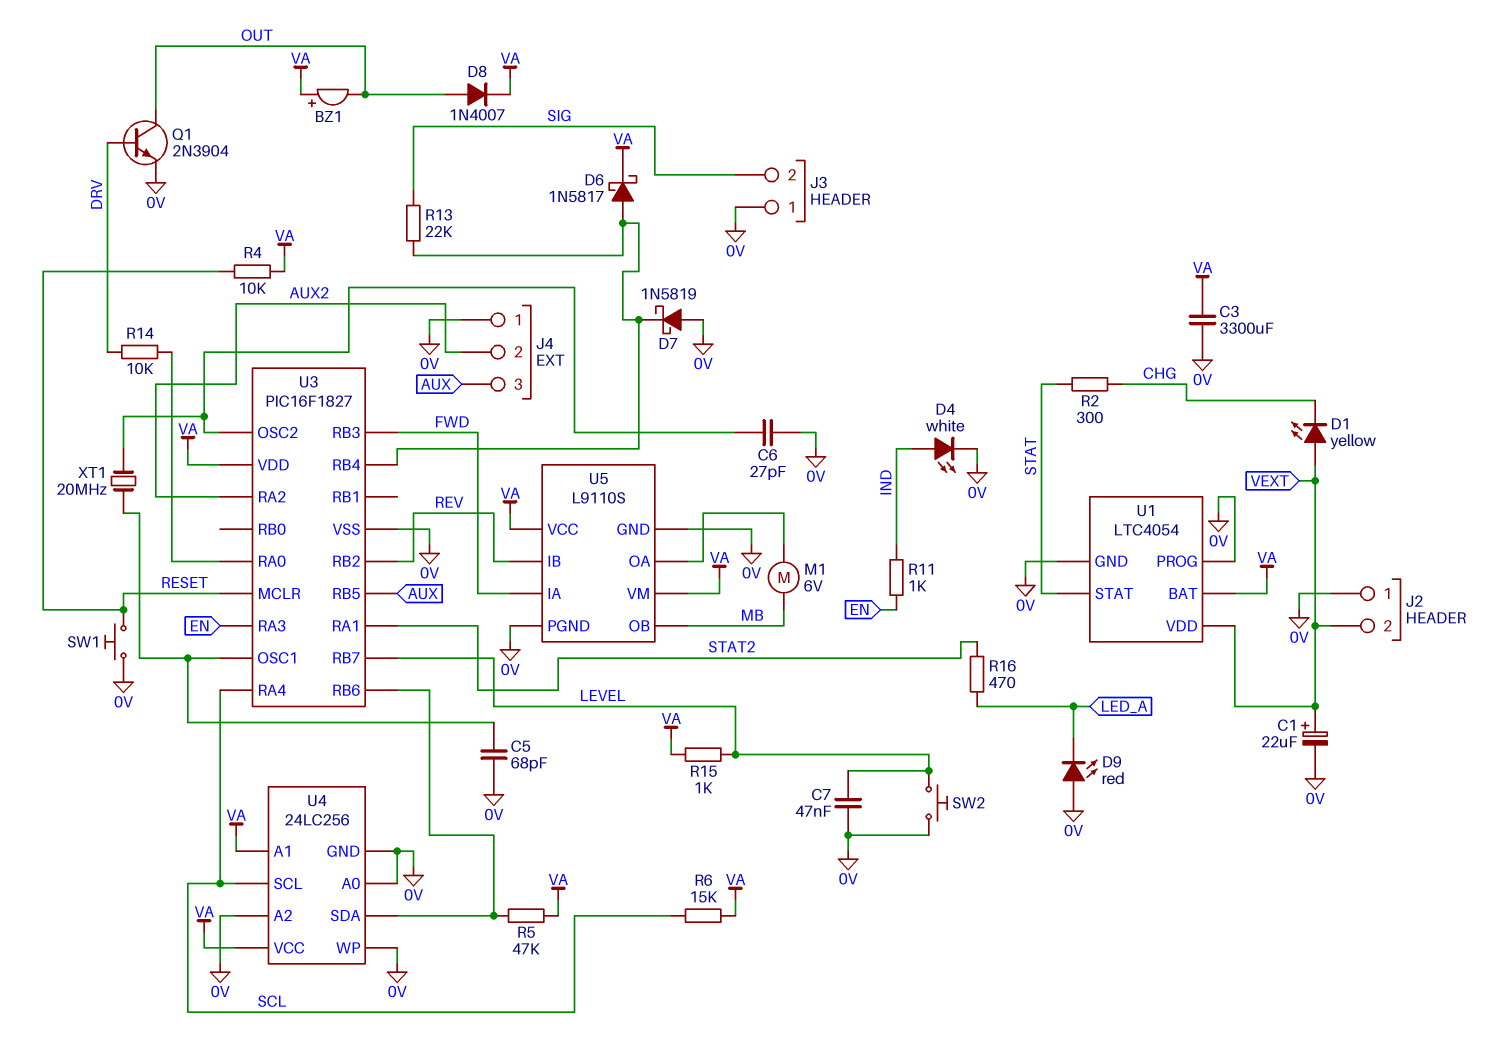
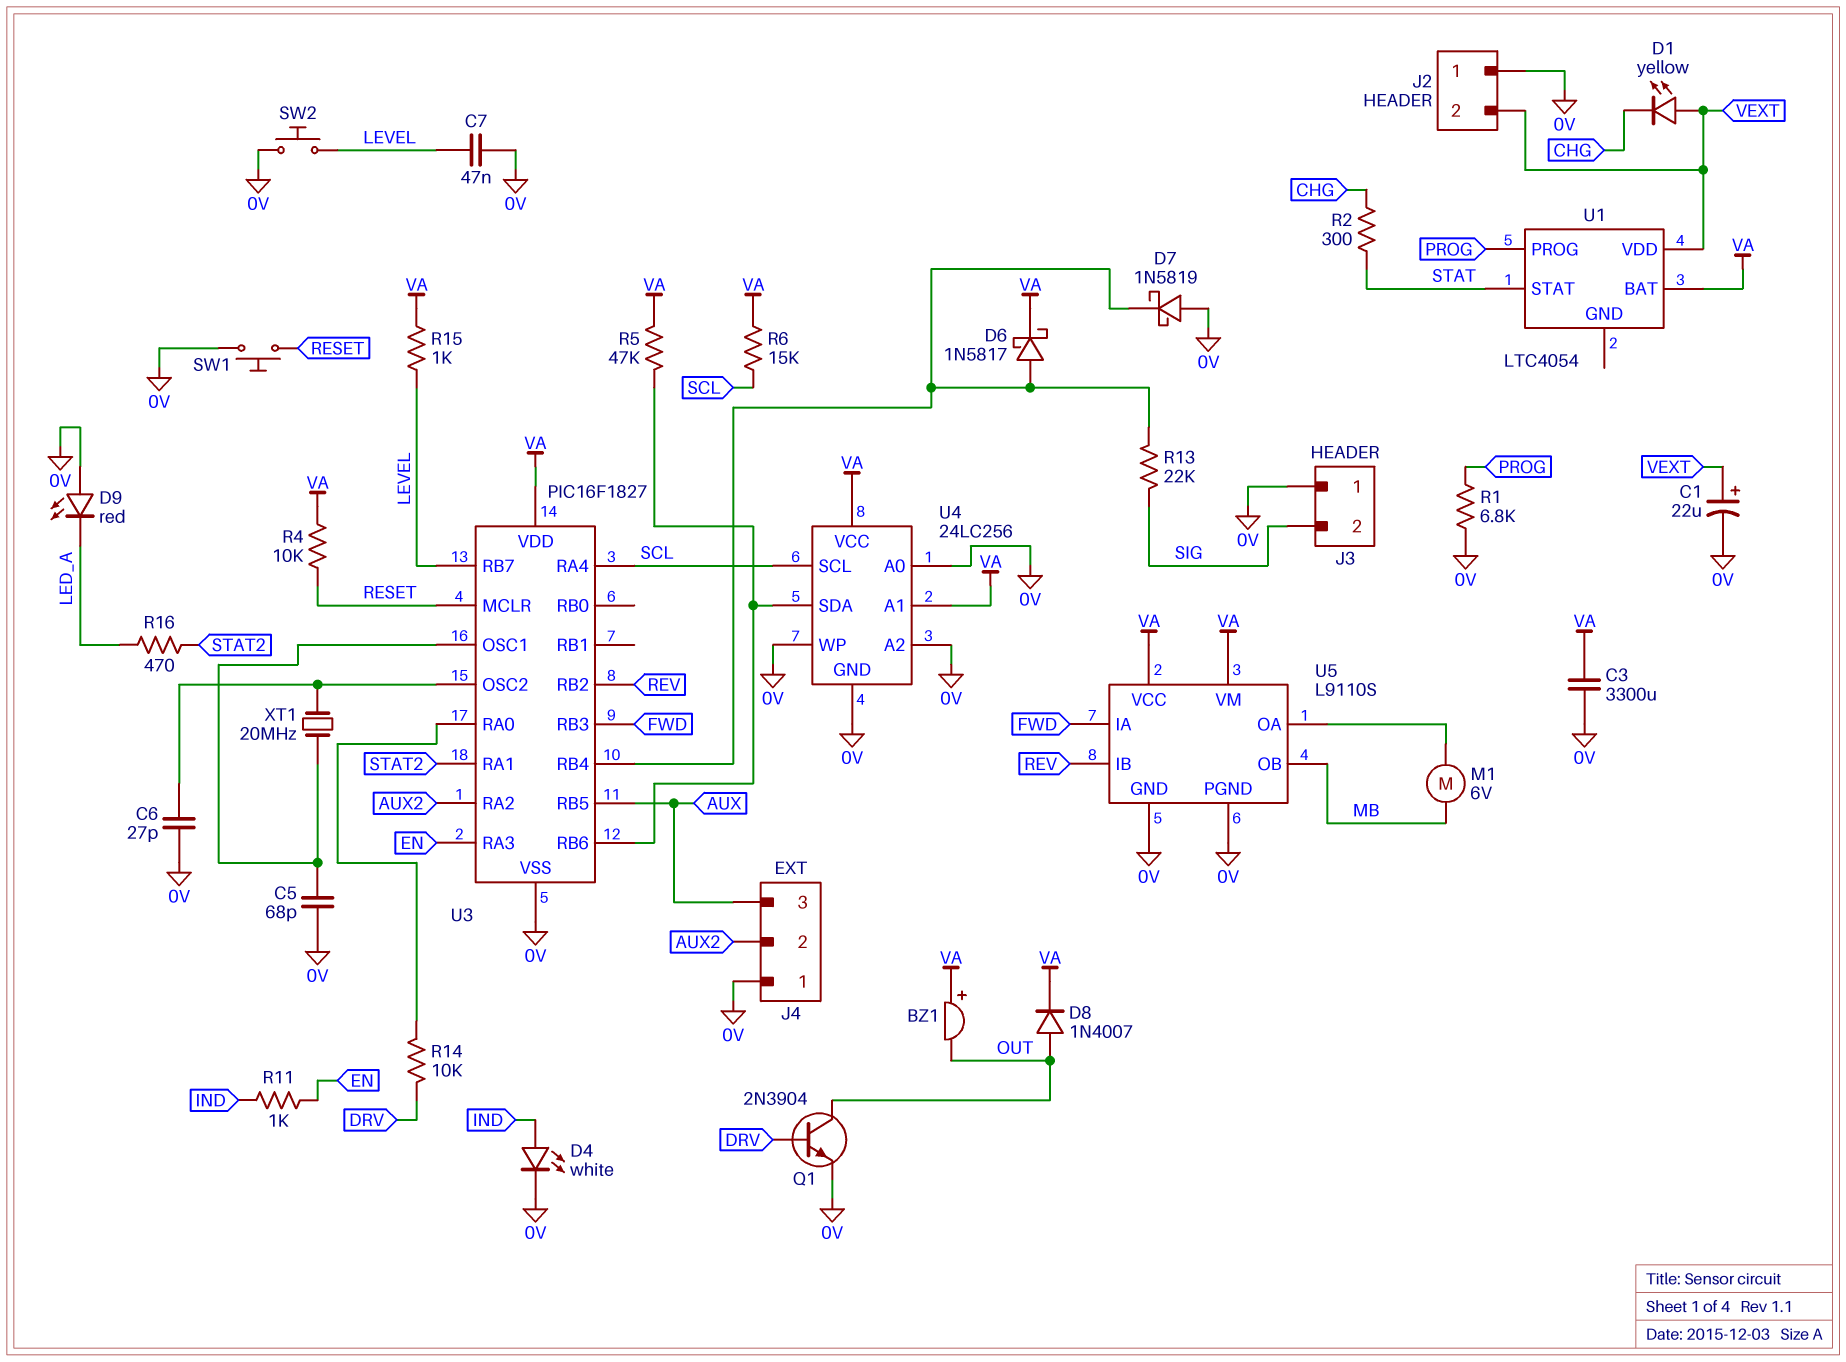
R1: none -> 6.8k (0V, PROG)
U1 pin GND: 0V -> none
U1 pin PROG: 0V -> PROG

